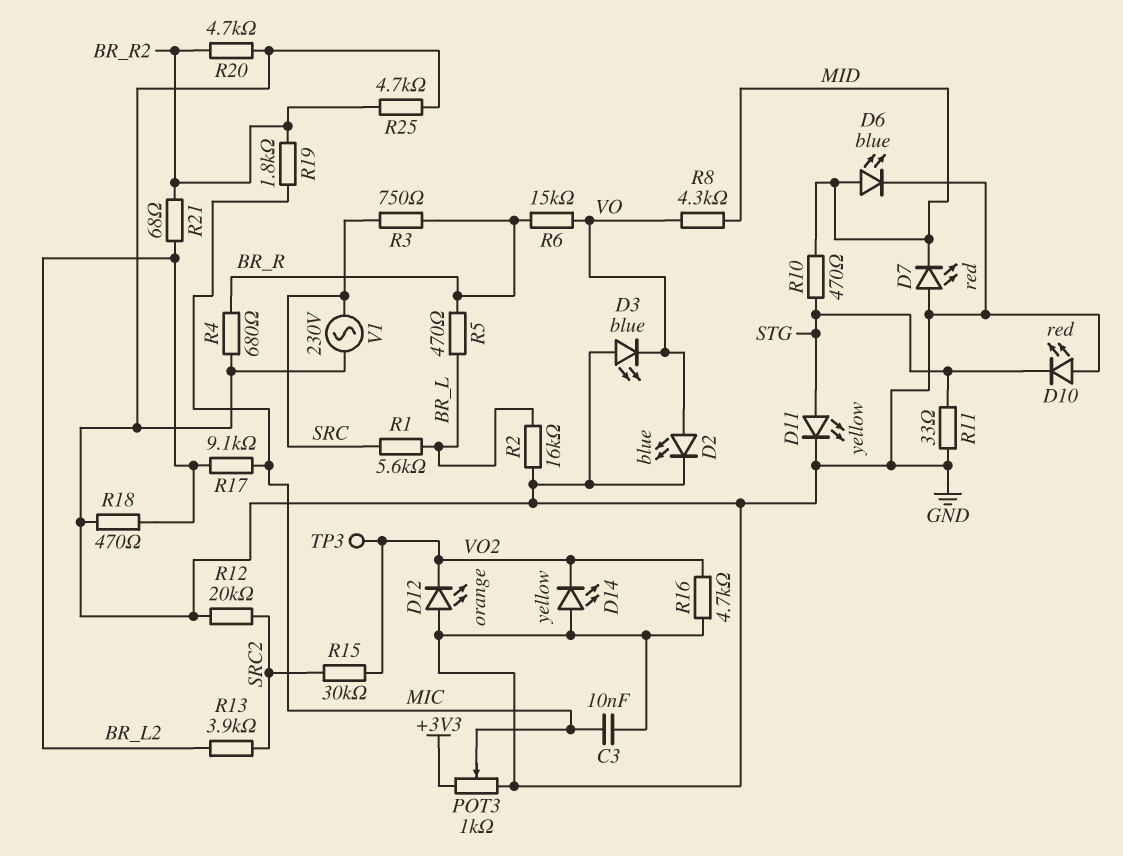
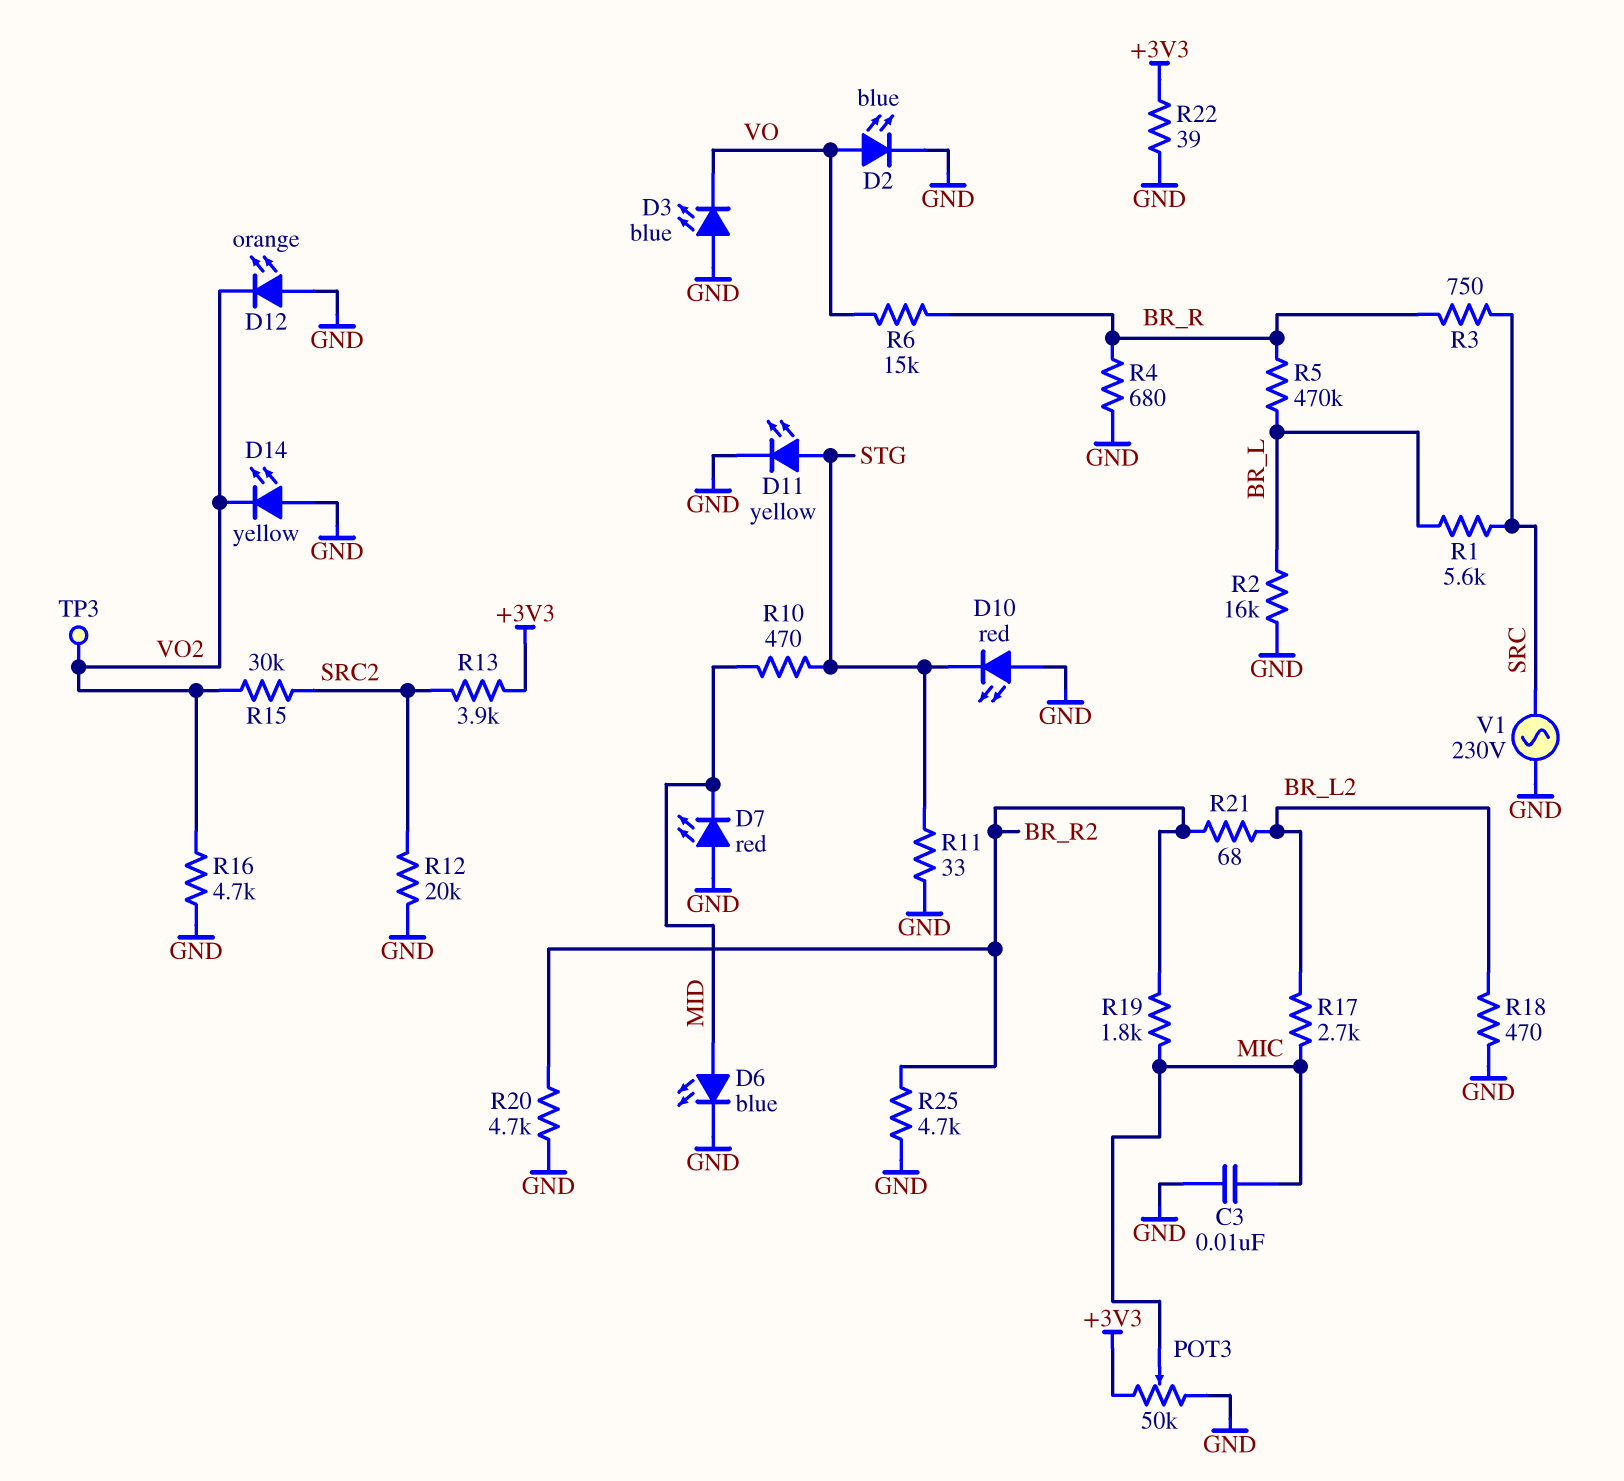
POT3: 1k (+3V3, GND, wiper MIC) -> 50k (+3V3, GND, wiper MIC)
R5: 470 (BR_L, BR_R) -> 470k (BR_L, BR_R)
R8: 4.3k (MID, VO) -> none
R13: 3.9k (BR_L2, SRC2) -> 3.9k (+3V3, SRC2)
R17: 9.1k (BR_L2, MIC) -> 2.7k (BR_L2, MIC)
R22: none -> 39 (+3V3, GND)

